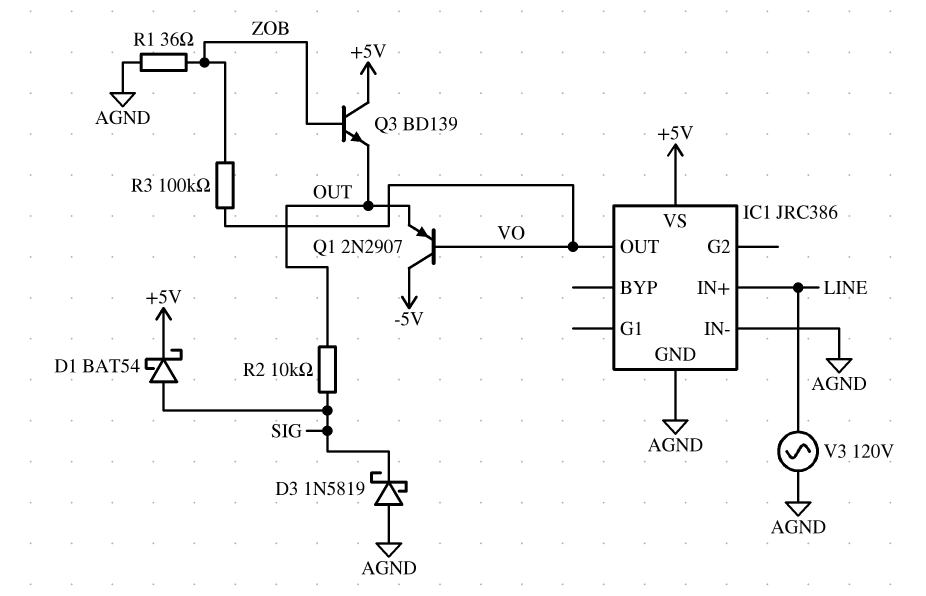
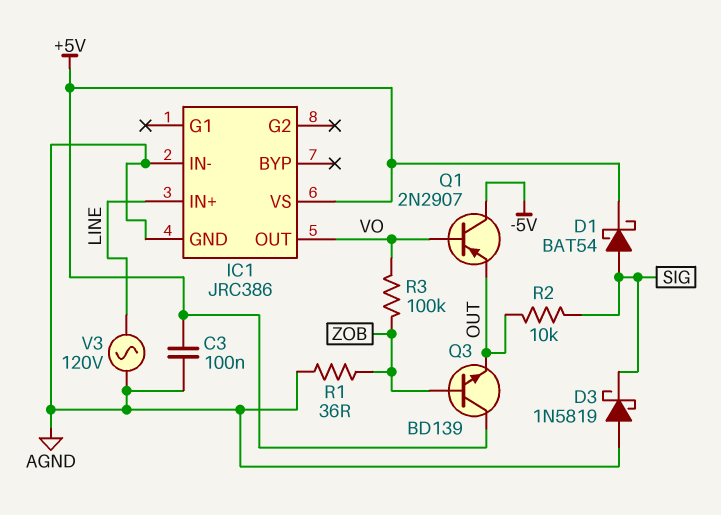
C3: none -> 100nF (+5V, AGND)

